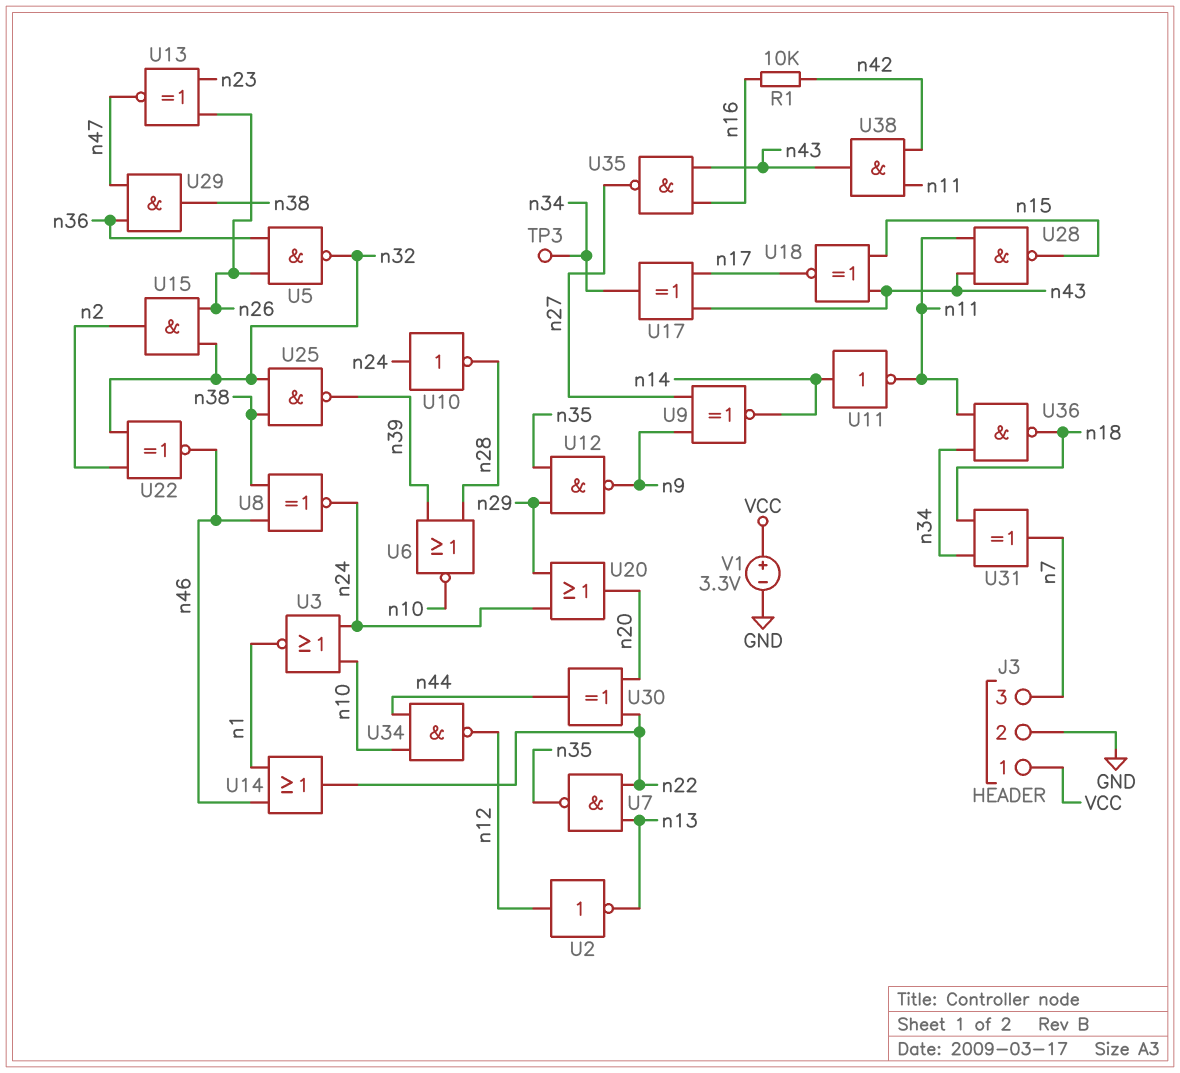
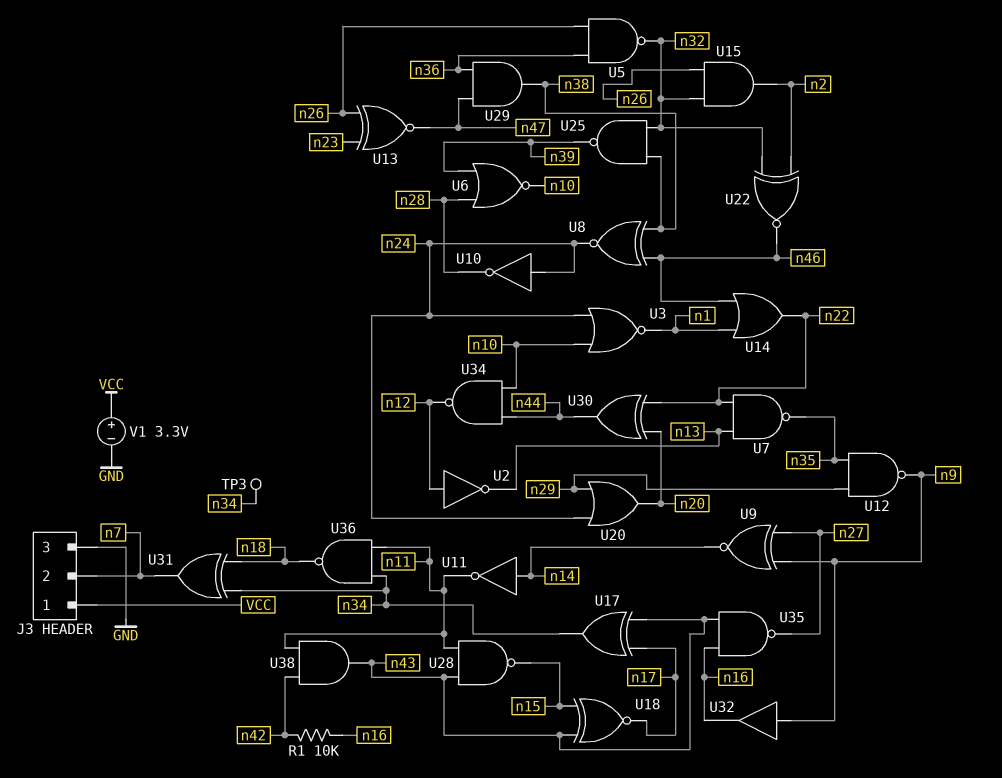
J3 pin 2: GND -> n7
J3 pin 3: n7 -> GND
U32: none -> buffer (in n9, out n16)

